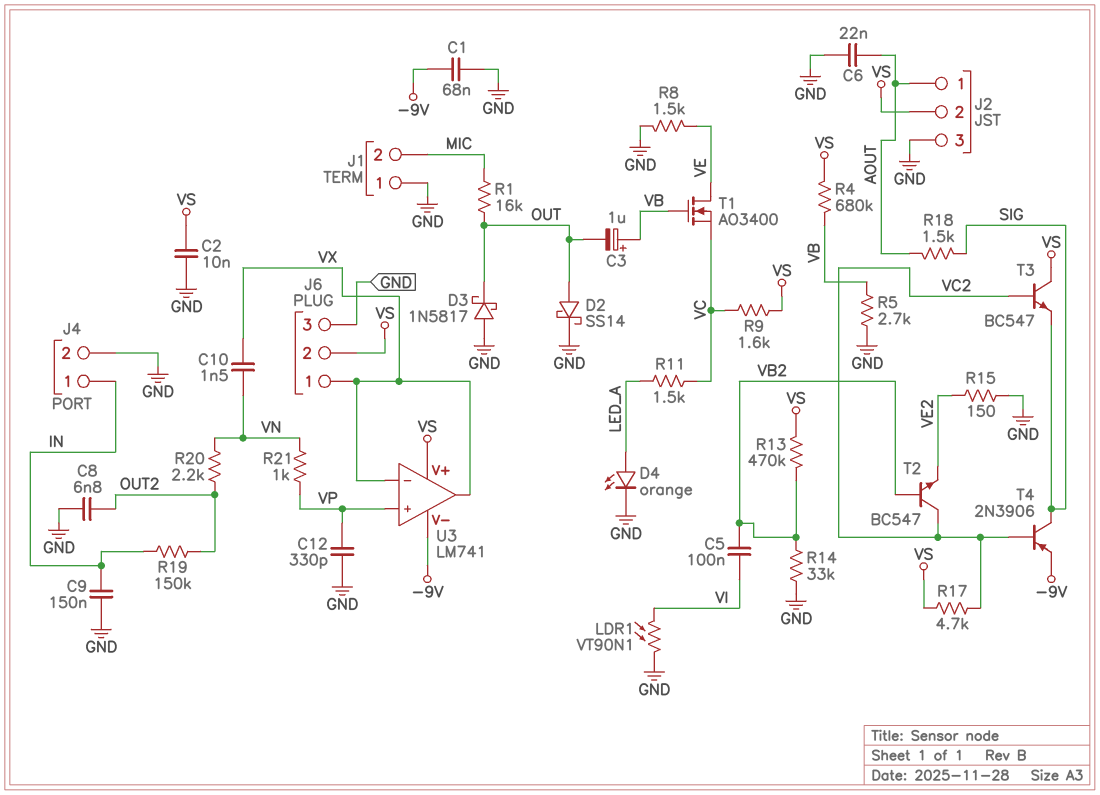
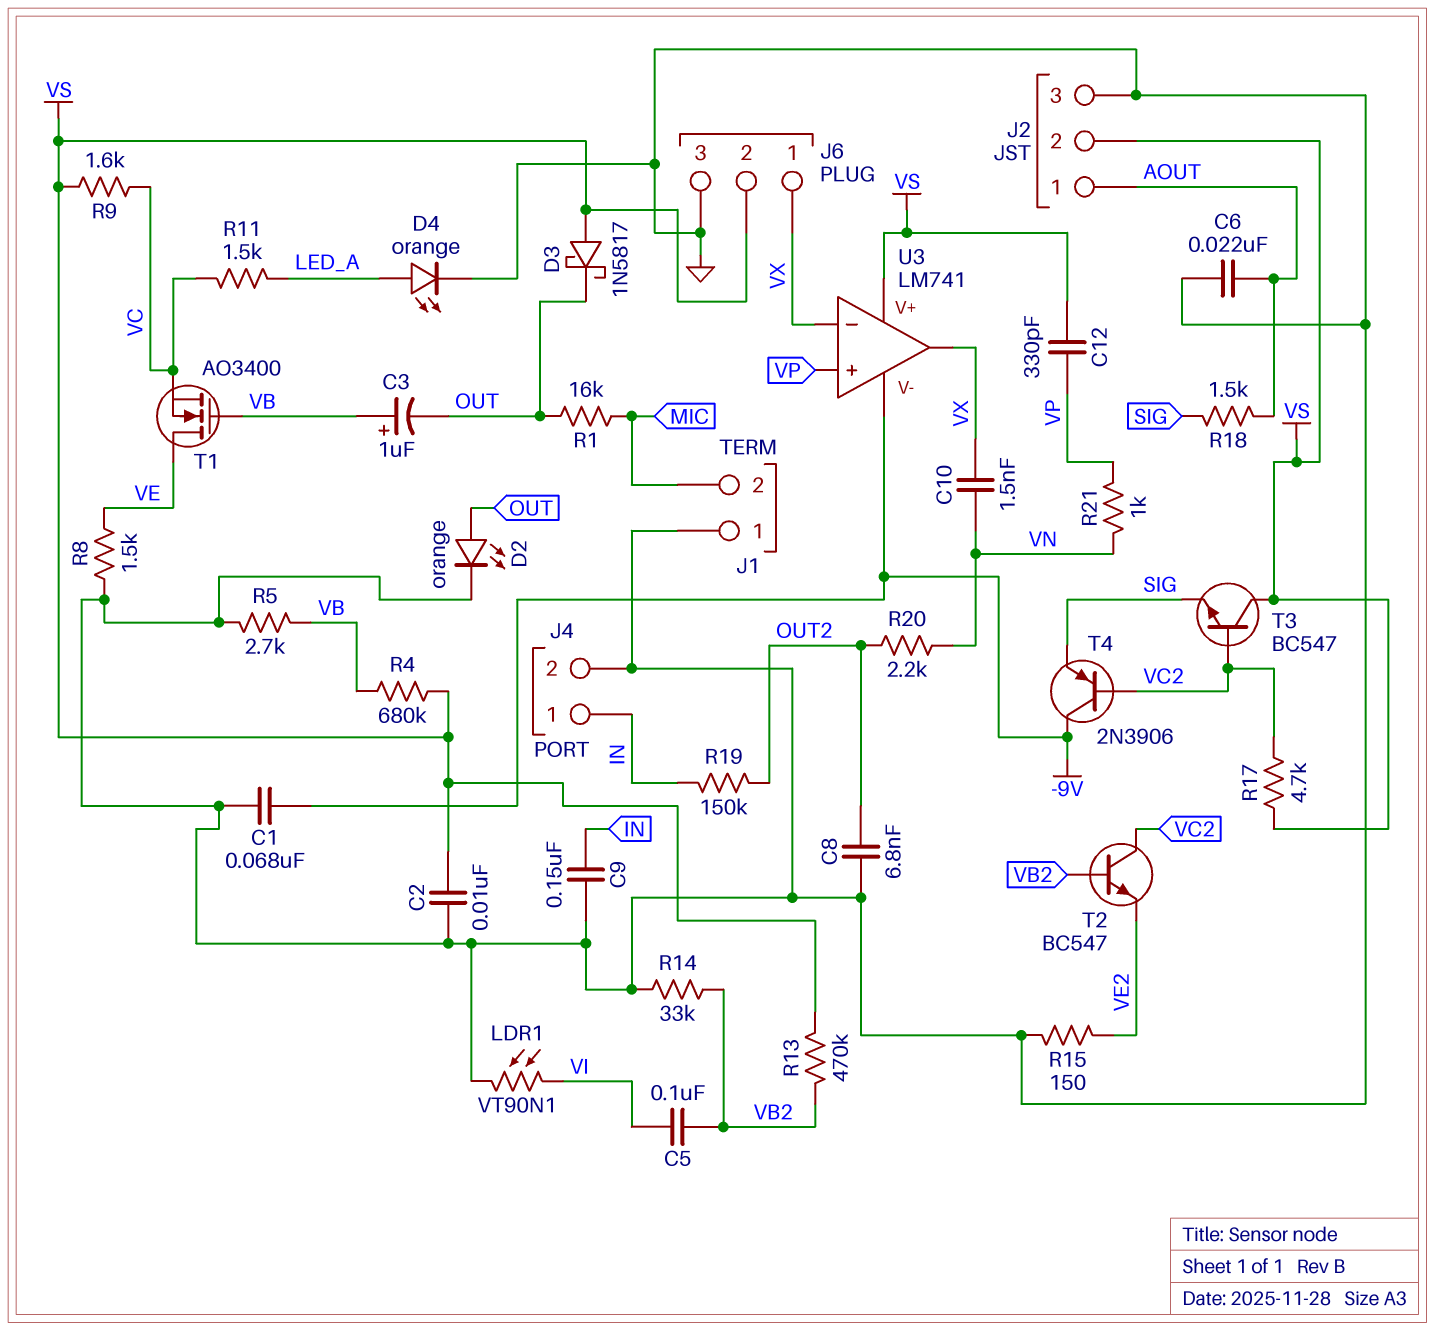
C12: 330pF (GND, VP) -> 330pF (VP, VS)
D2: schottky SS14 (A OUT, K GND) -> LED orange (A OUT, K GND)
D3: schottky 1N5817 (A GND, K OUT) -> schottky 1N5817 (A VS, K OUT)
T4: PNP 2N3906 (B VC2, C SIG, E -9V) -> PNP 2N3906 (B VC2, C -9V, E SIG)

